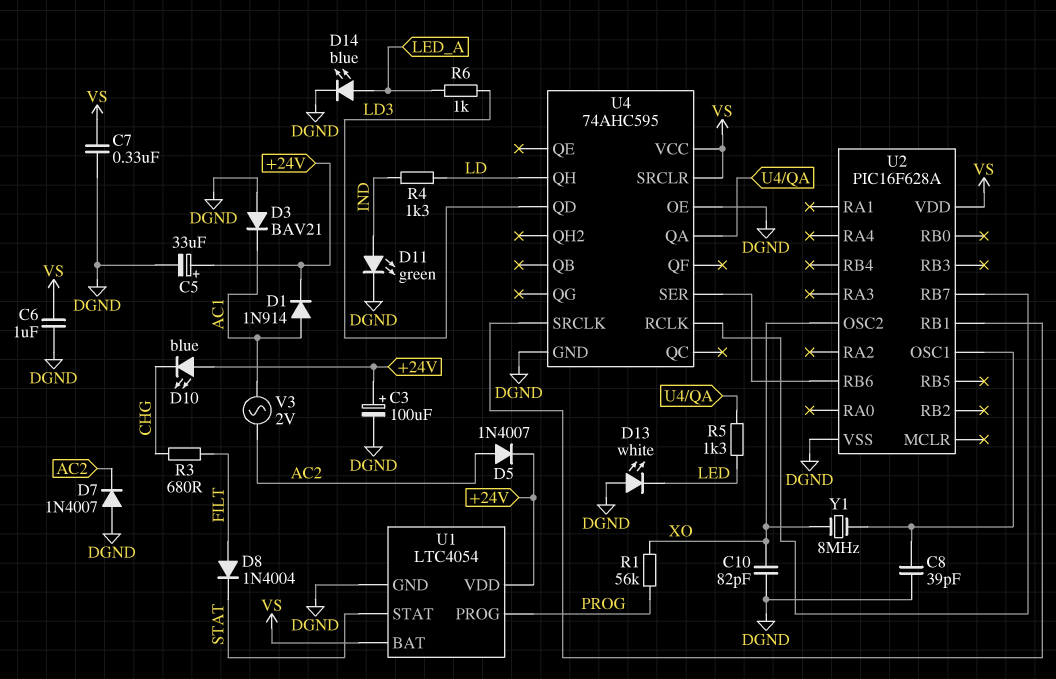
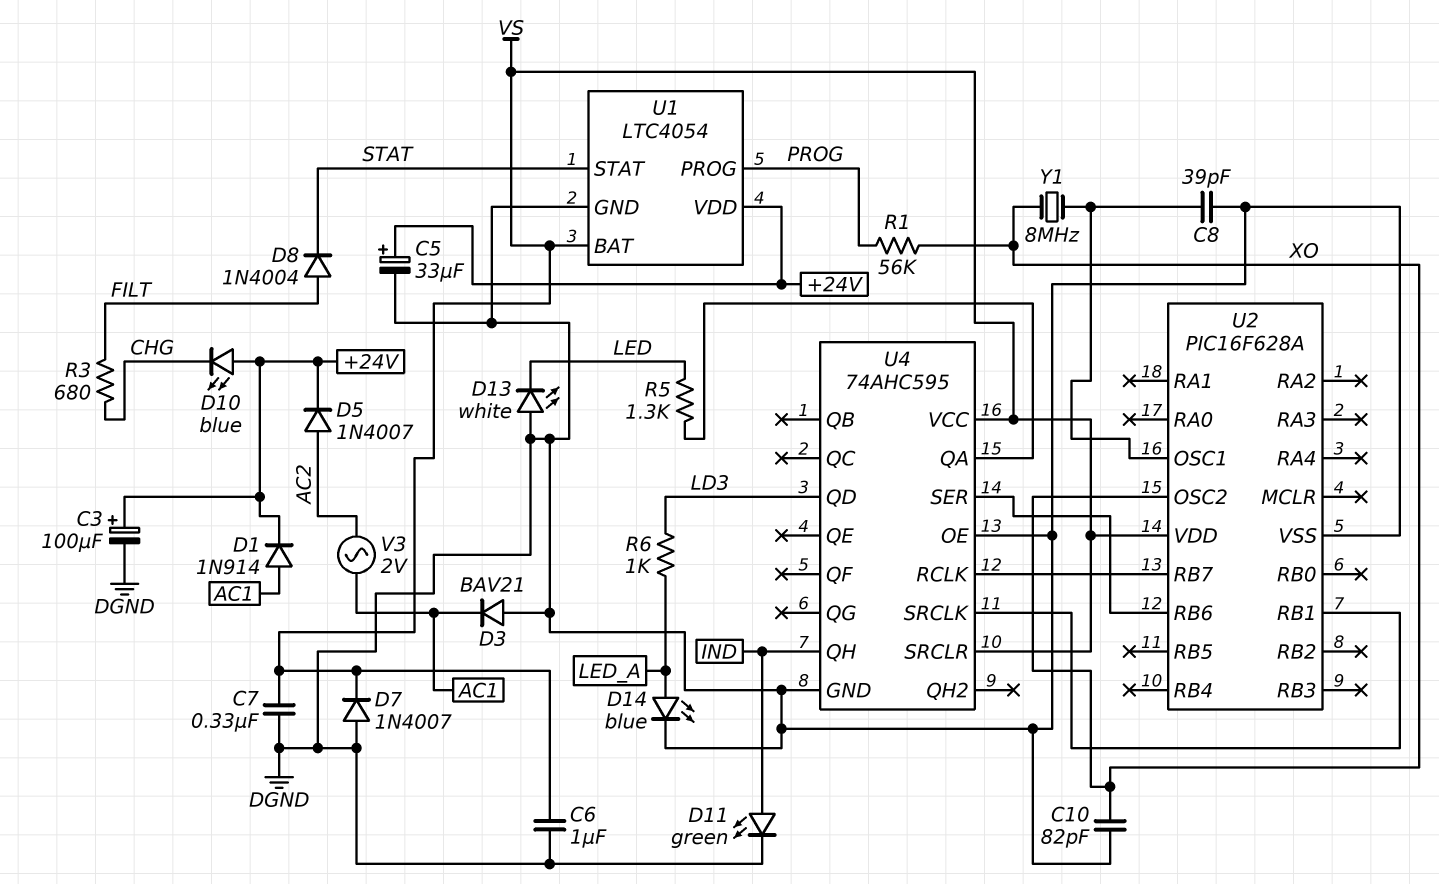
D7: diode 1N4007 (A DGND, K AC2) -> diode 1N4007 (A DGND, K VS)
R4: 1.3k (IND, LD) -> none
U4 pin QH: LD -> IND

